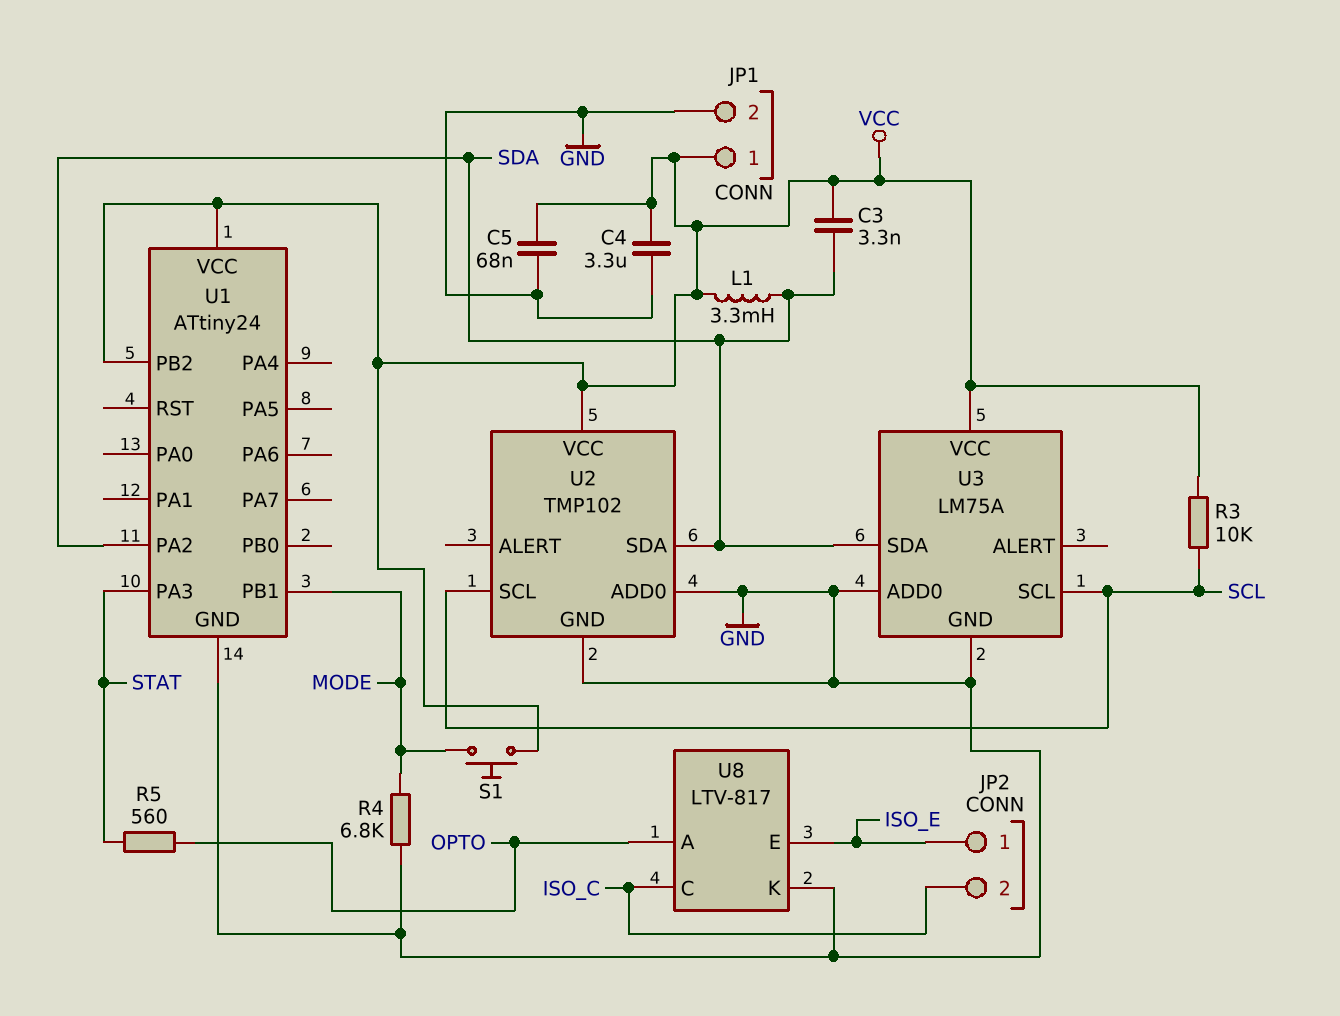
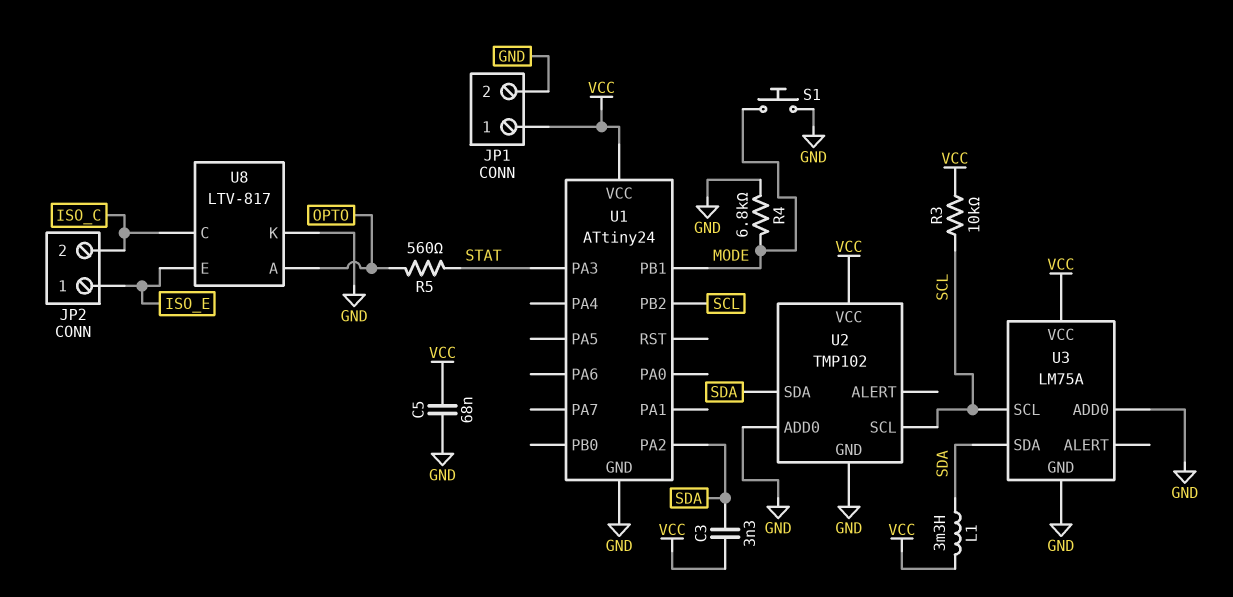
C4: 3.3uF (GND, VCC) -> none
S1: button (MODE, VCC) -> button (GND, MODE)
U1 pin PB2: VCC -> SCL

